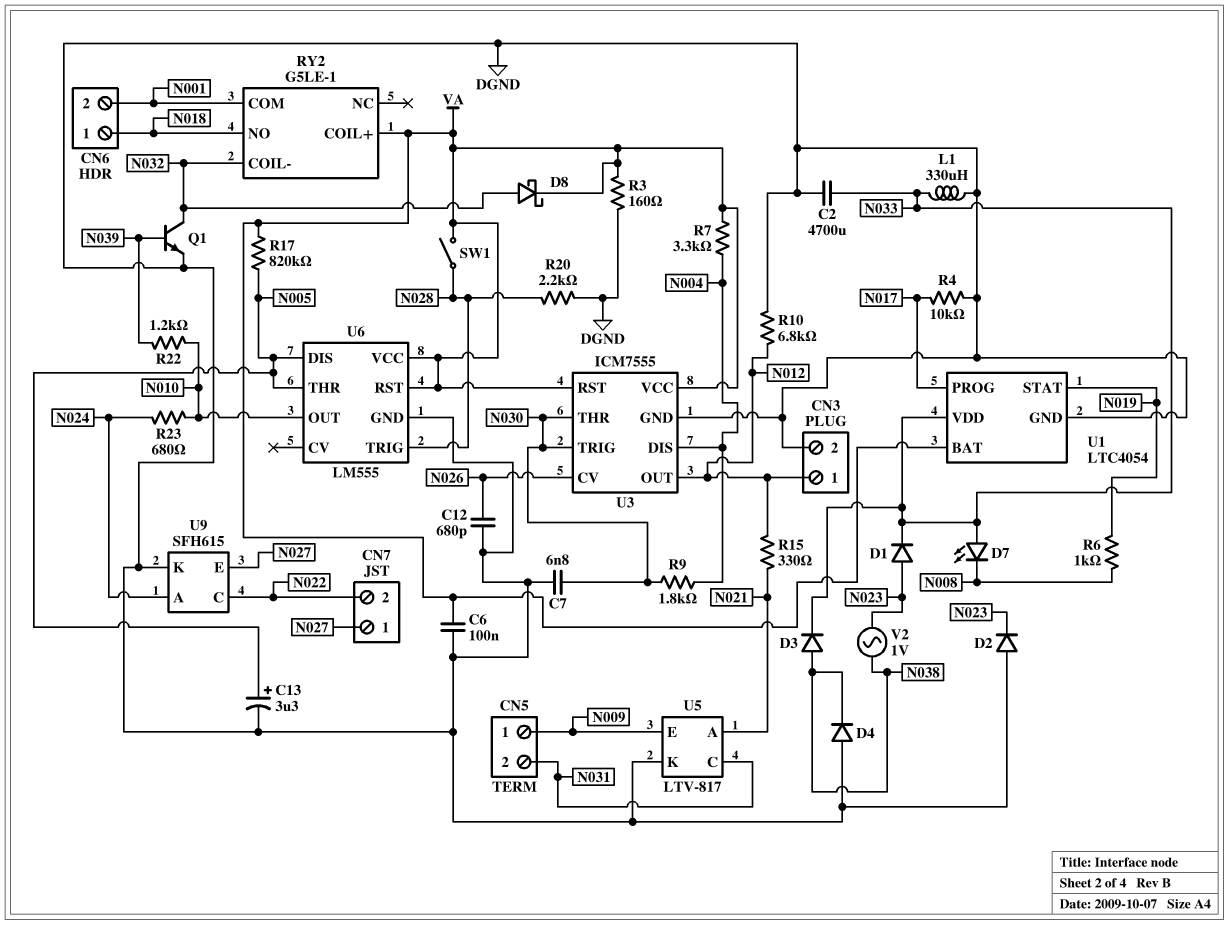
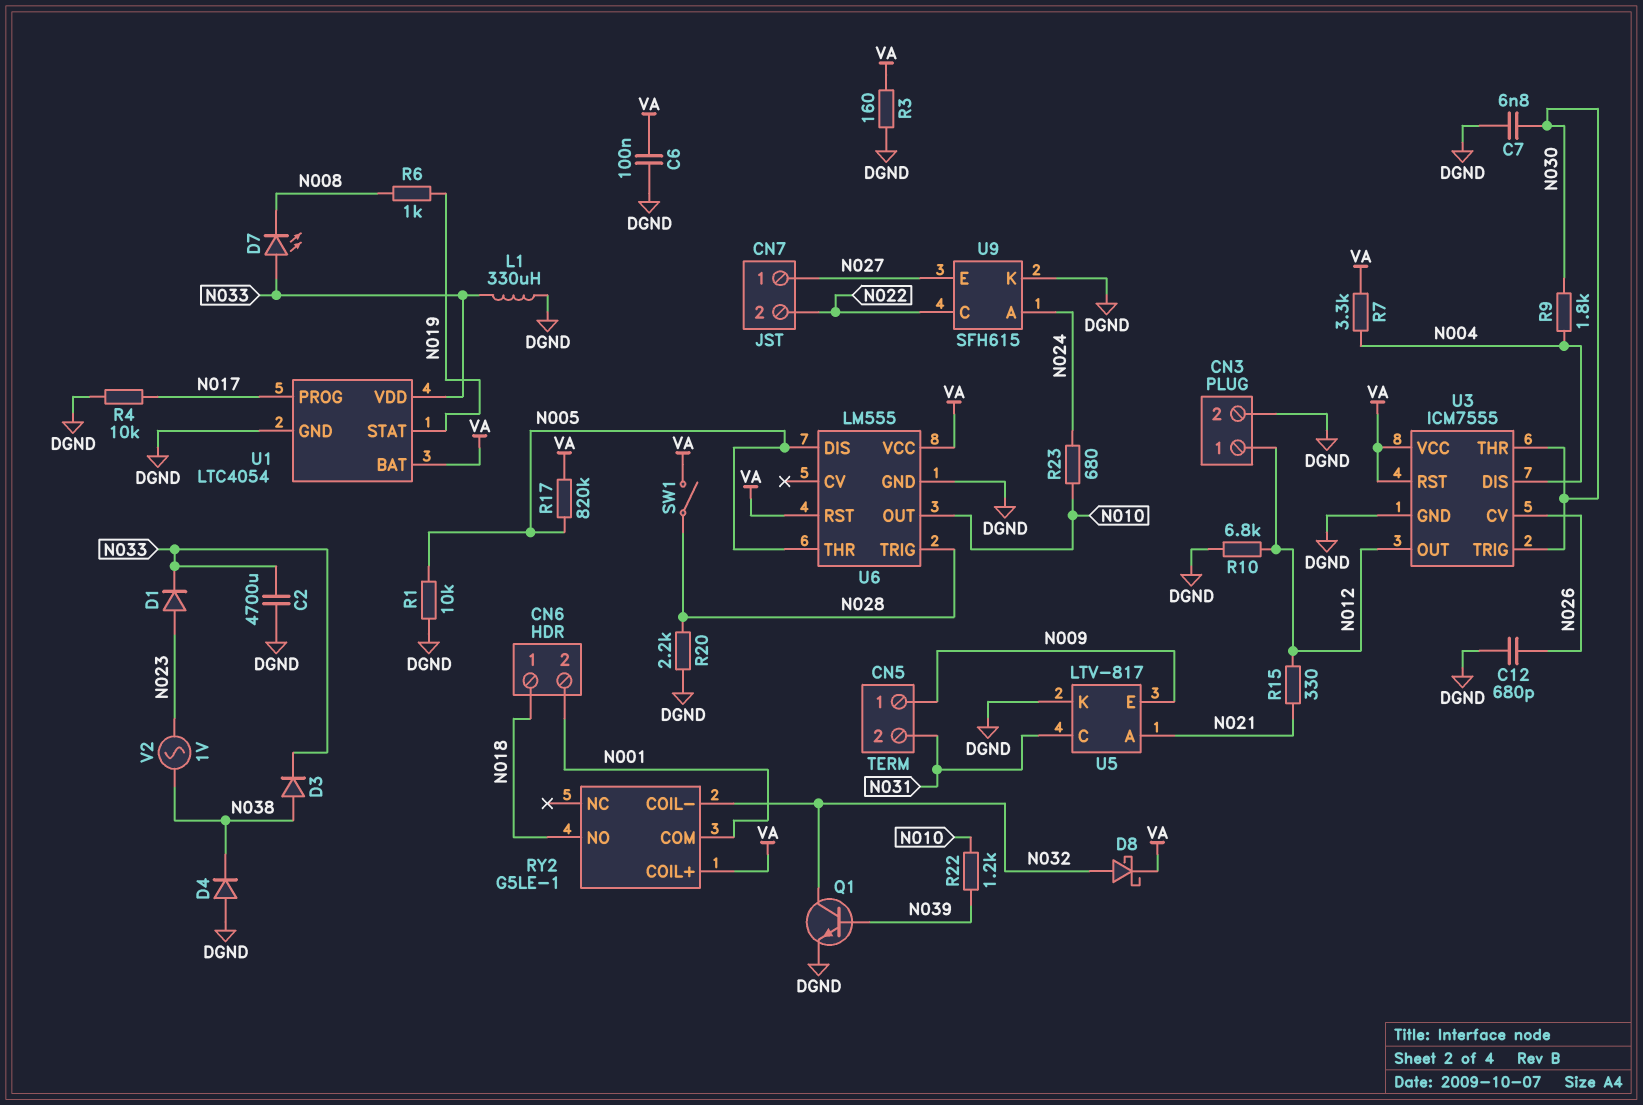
C13: 3.3uF (plus N005, minus DGND) -> none
D2: diode (A DGND, K N023) -> none
R1: none -> 10k (DGND, N005)

